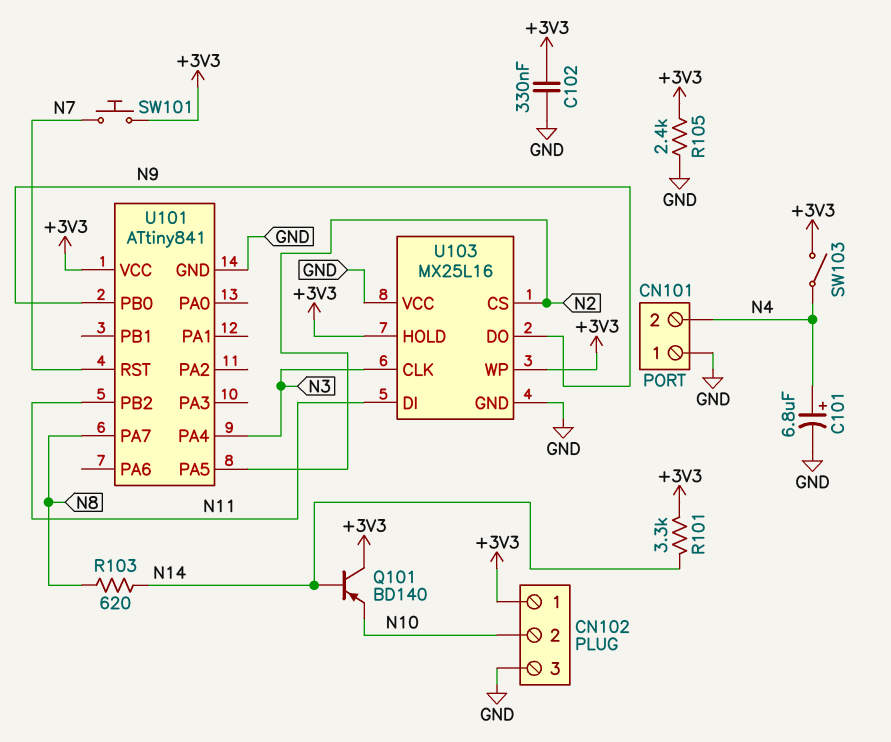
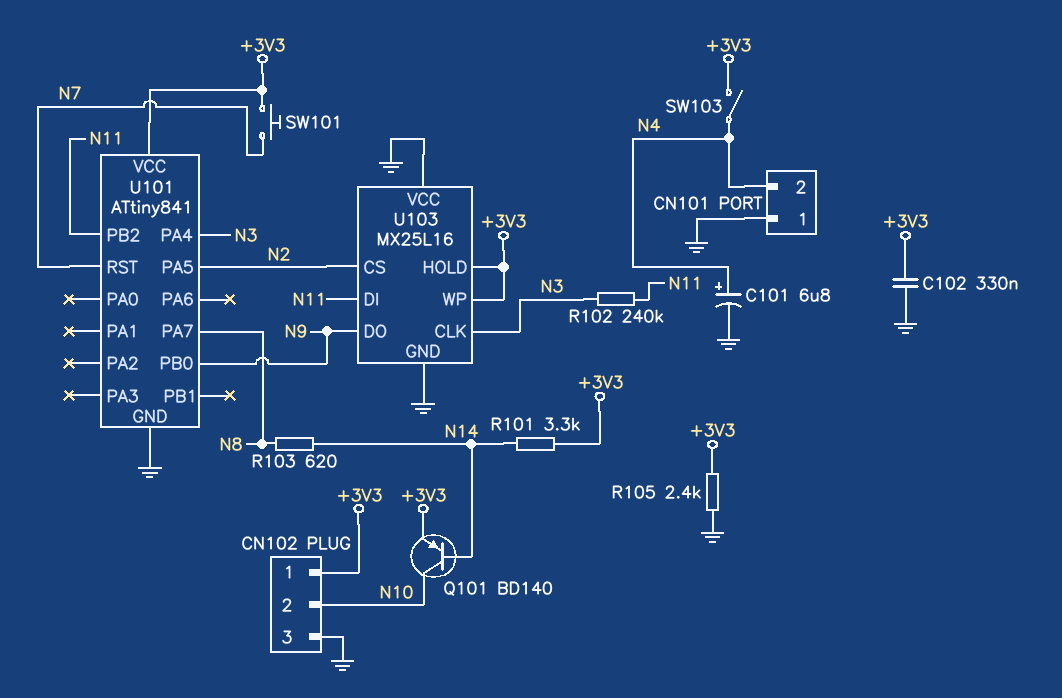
Q101: PNP BD140 (B N14, C +3V3, E N10) -> PNP BD140 (B N14, C N10, E +3V3)
R102: none -> 240k (N3, N11)

